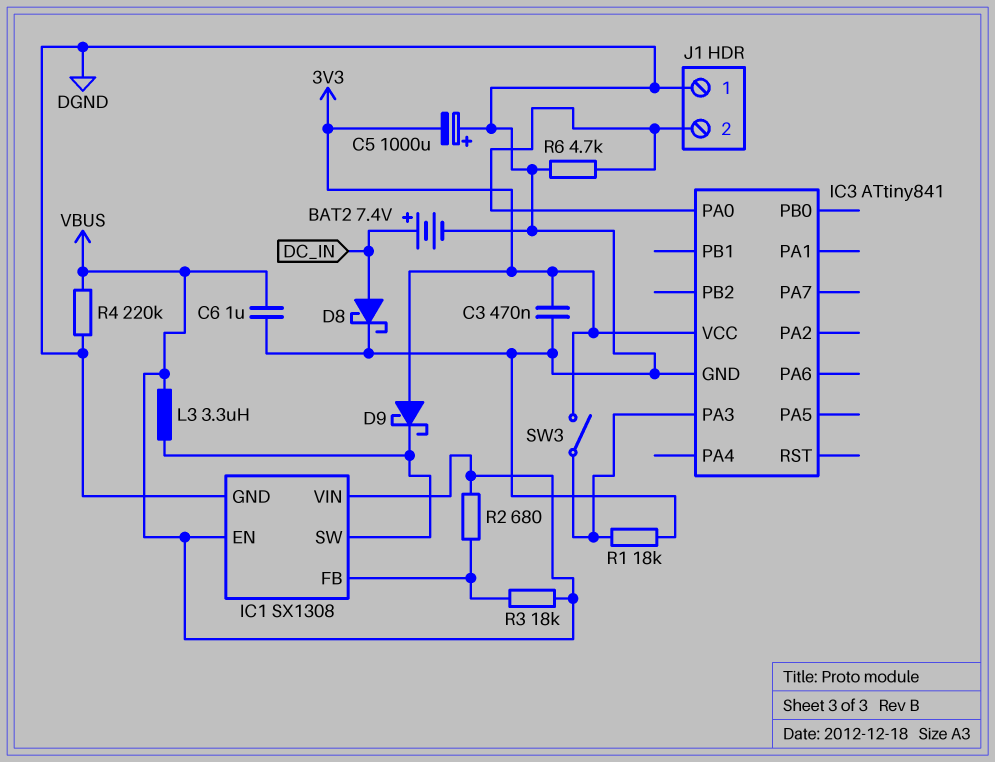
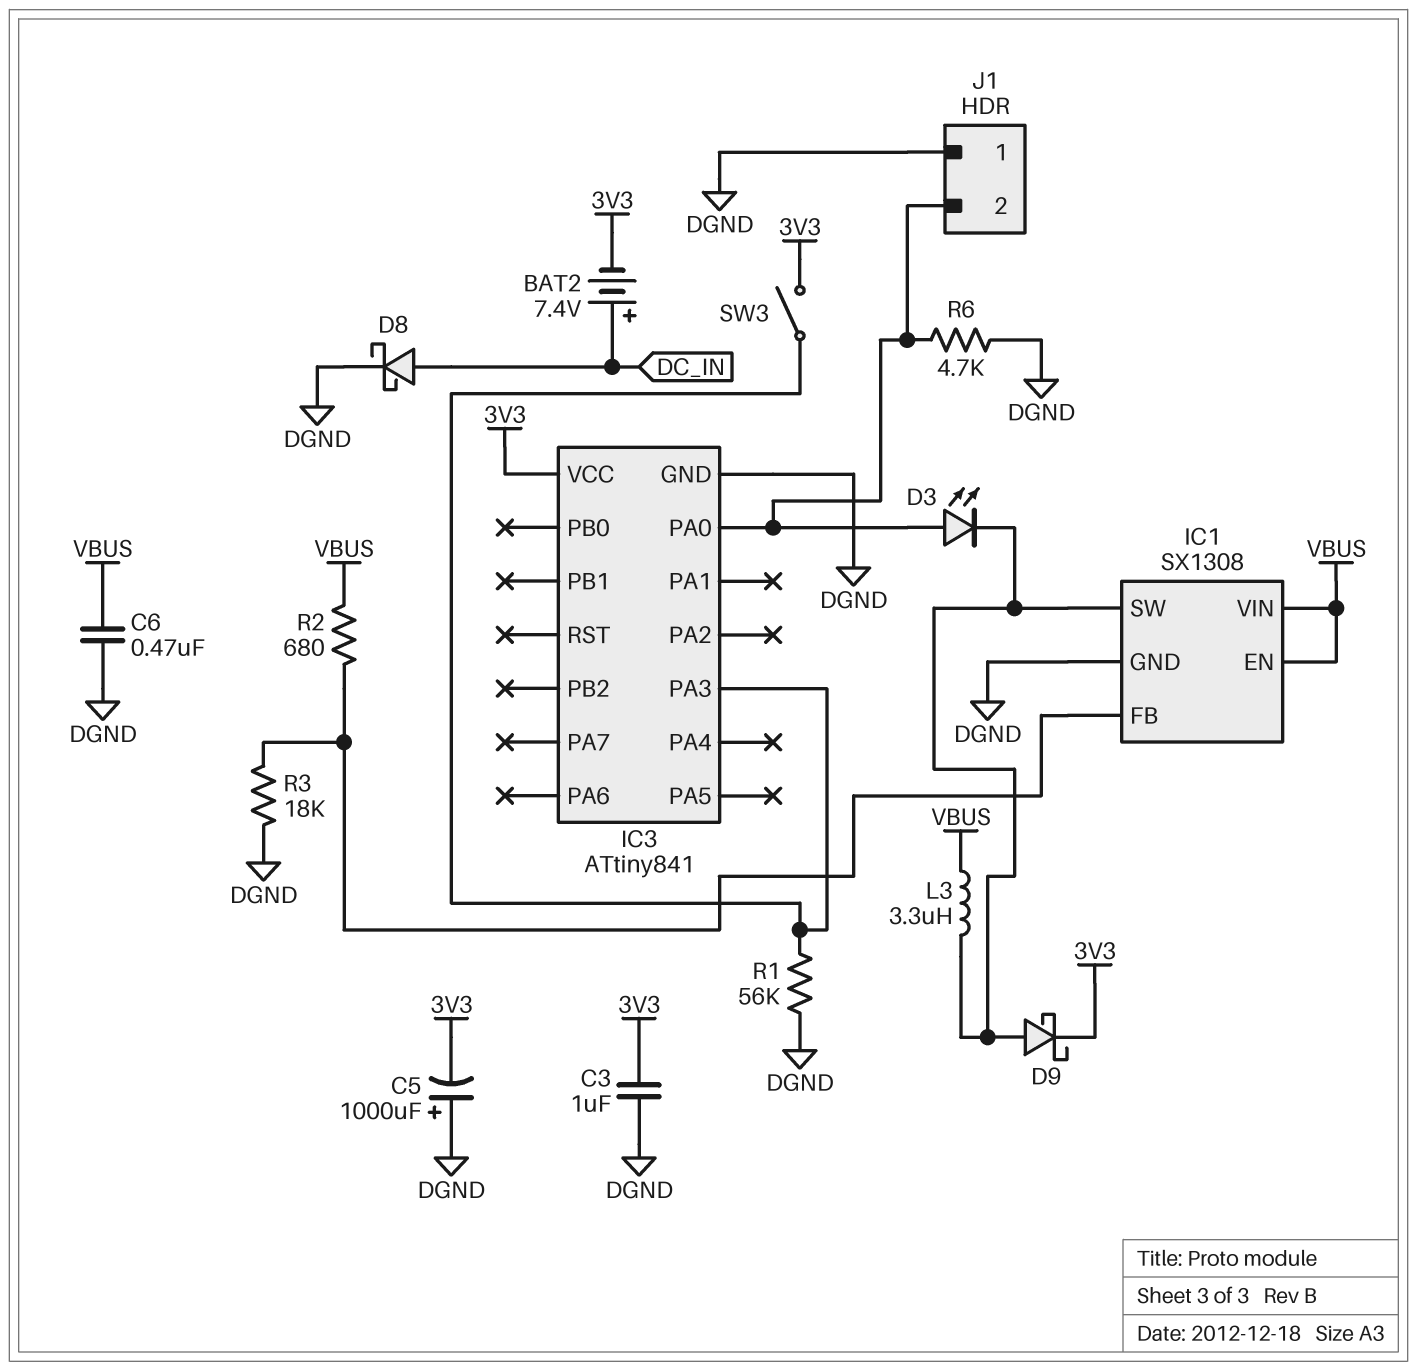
BAT2: 7.4V (plus DC_IN, minus DGND) -> 7.4V (plus DC_IN, minus 3V3)
C3: 470nF (3V3, DGND) -> 1uF (3V3, DGND)
C6: 1uF (DGND, VBUS) -> 470nF (DGND, VBUS)
D3: none -> LED (A IC3/PA0, K IC1/SW)
D9: schottky (A 3V3, K IC1/SW) -> schottky (A IC1/SW, K 3V3)
R1: 18k (DGND, IC3/PA3) -> 56k (DGND, IC3/PA3)
R3: 18k (IC1/FB, VBUS) -> 18k (DGND, IC1/FB)
R4: 220k (DGND, VBUS) -> none

